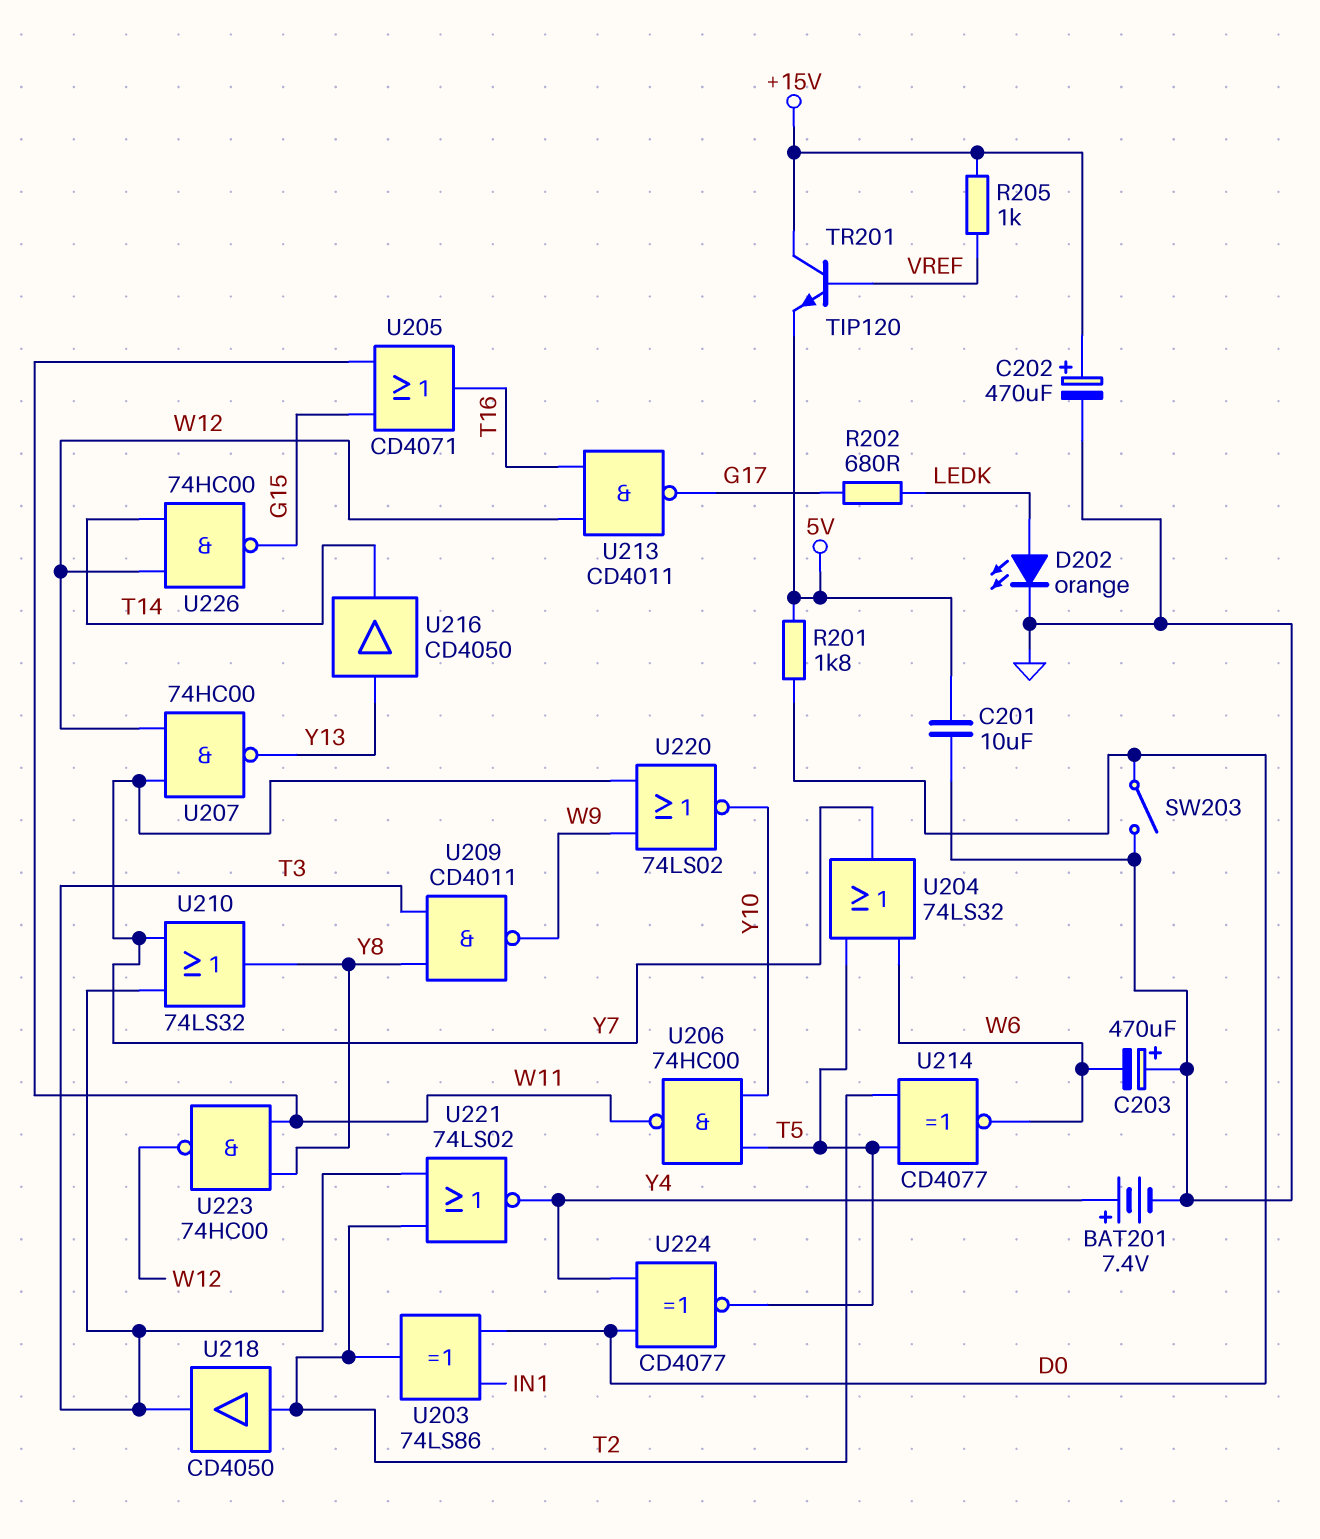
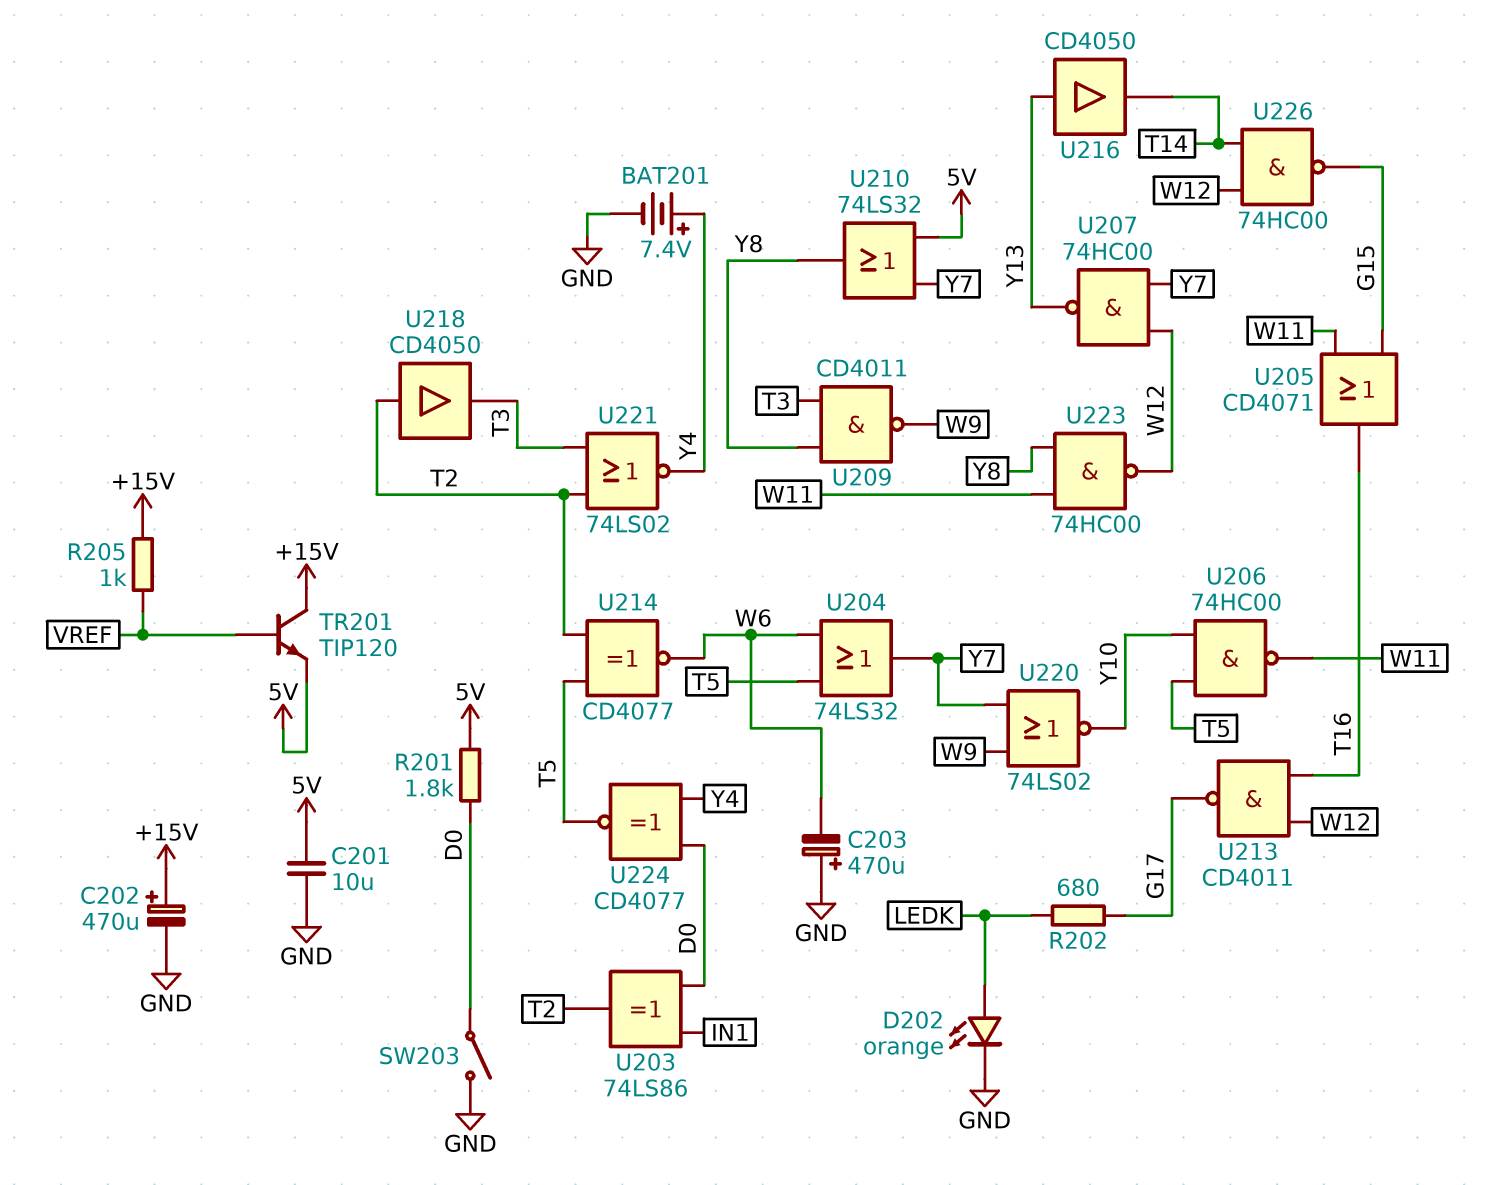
U210: OR 74LS32 (in T3, in Y7, out Y8) -> OR 74LS32 (in 5V, in Y7, out Y8)

